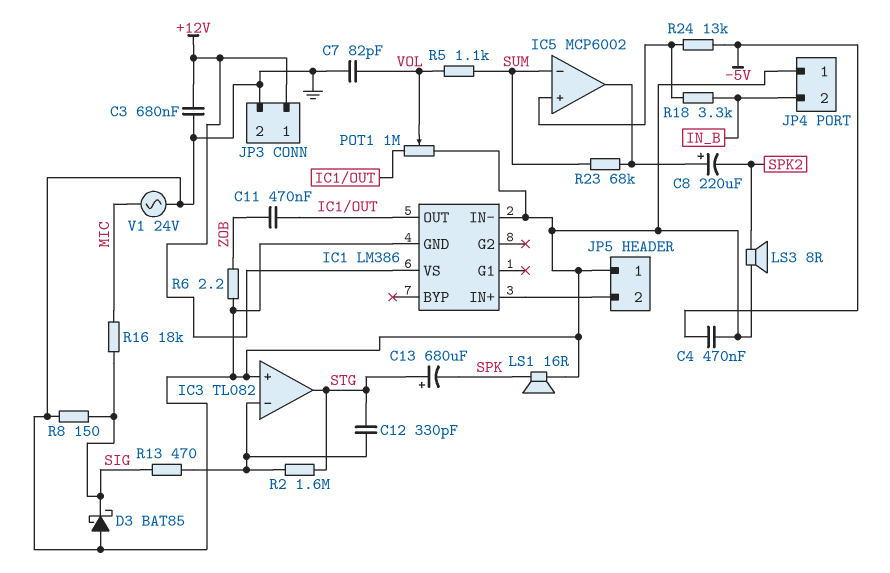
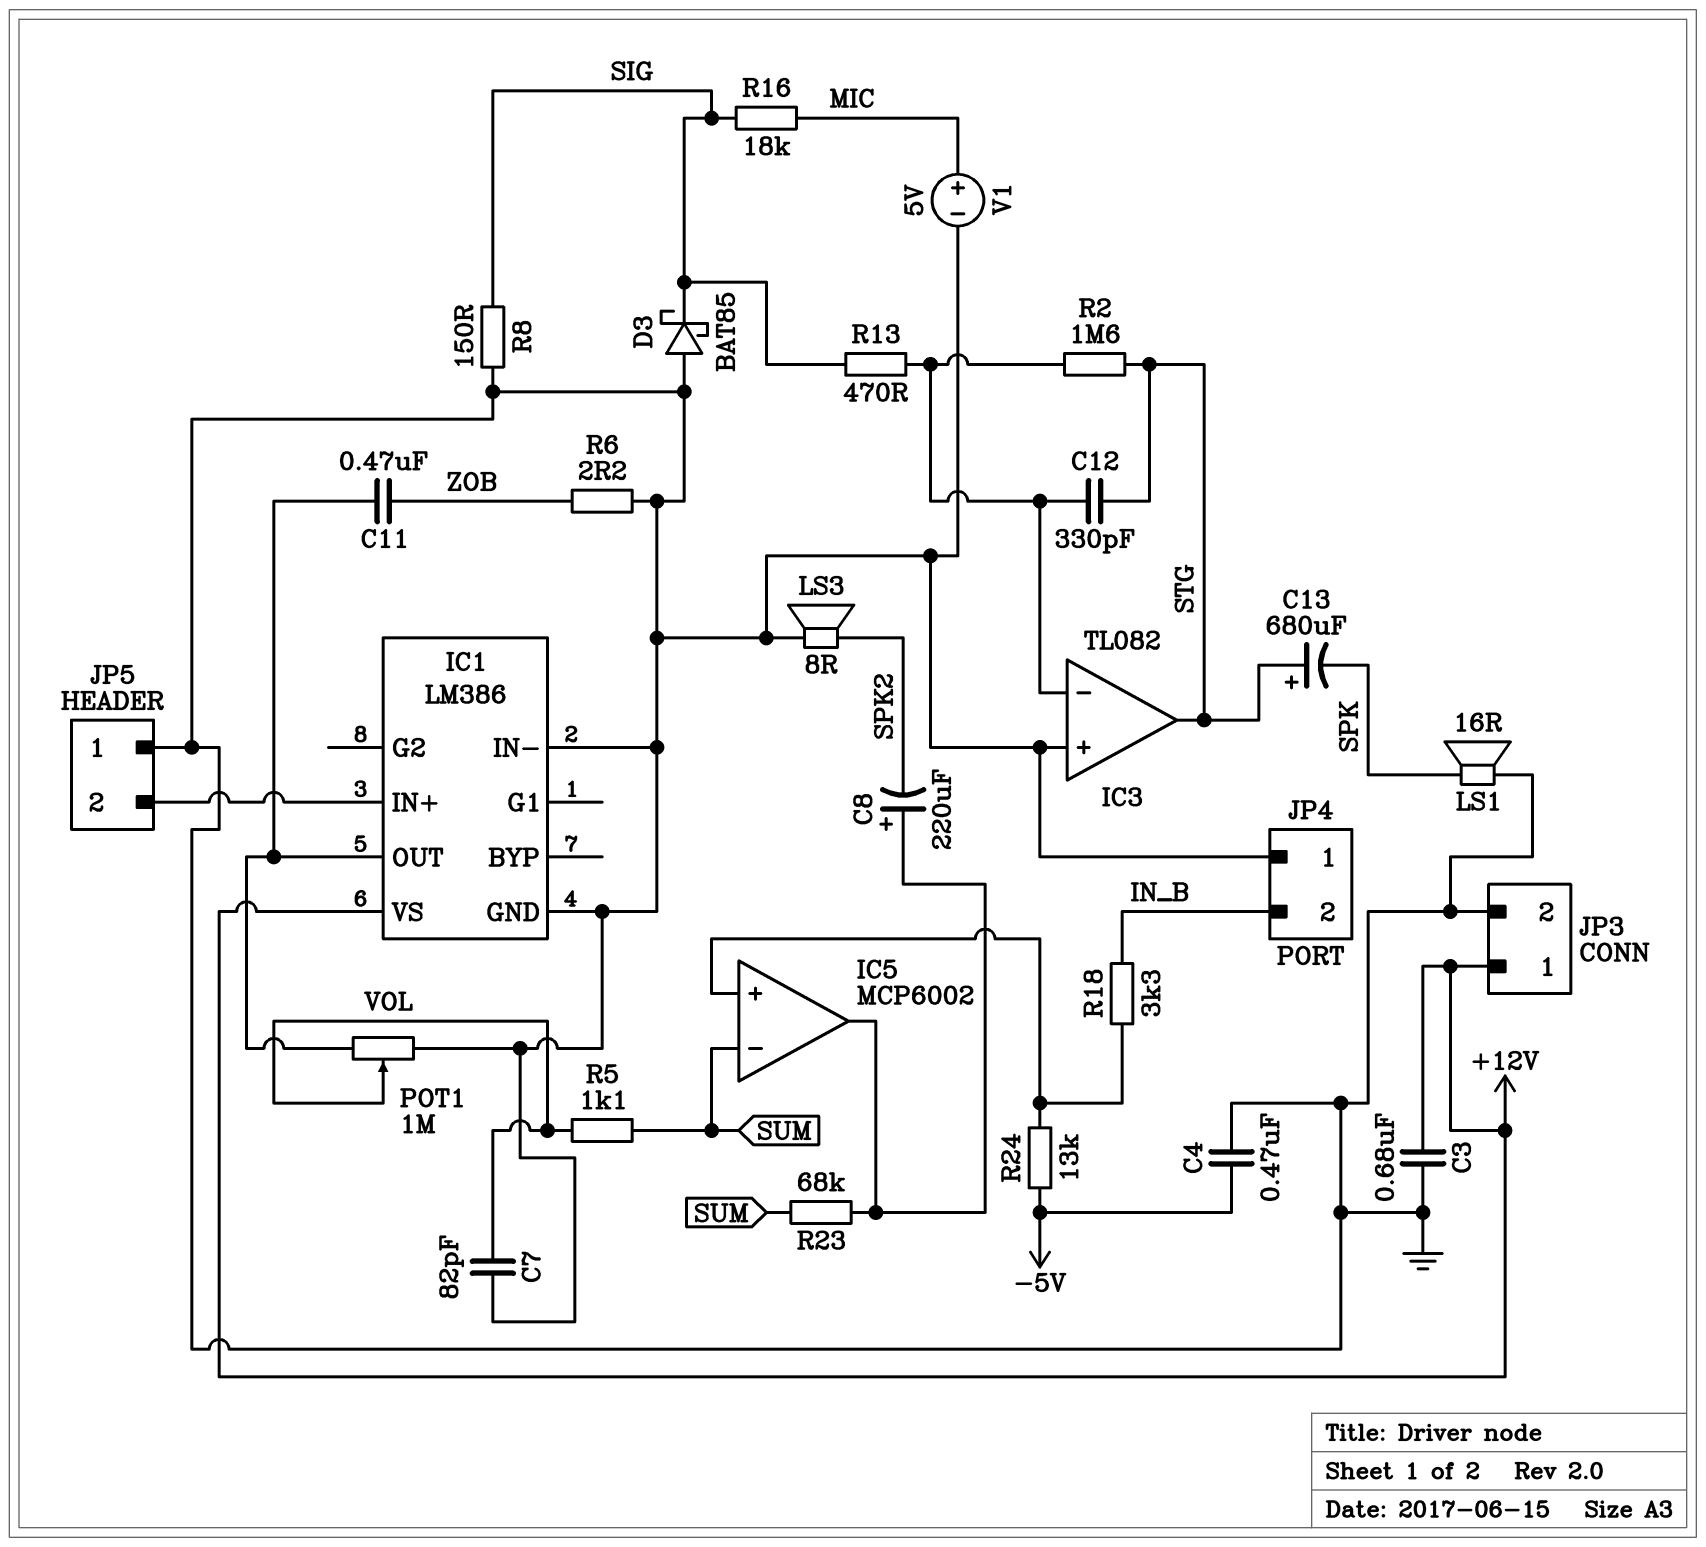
V1: AC 24V (GND, MIC) -> 5V (plus MIC, minus GND)

